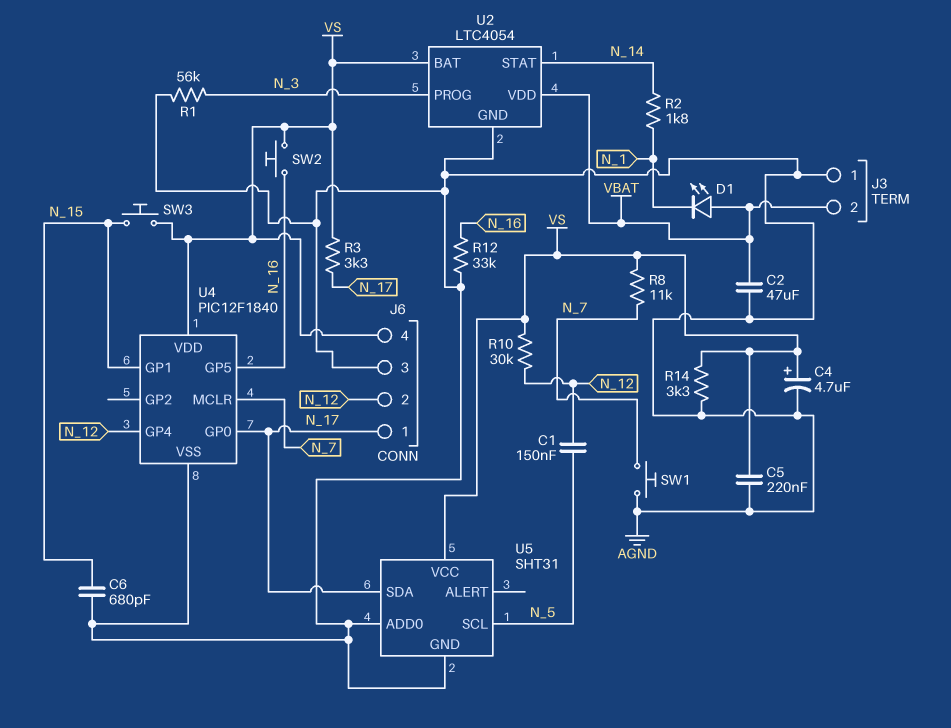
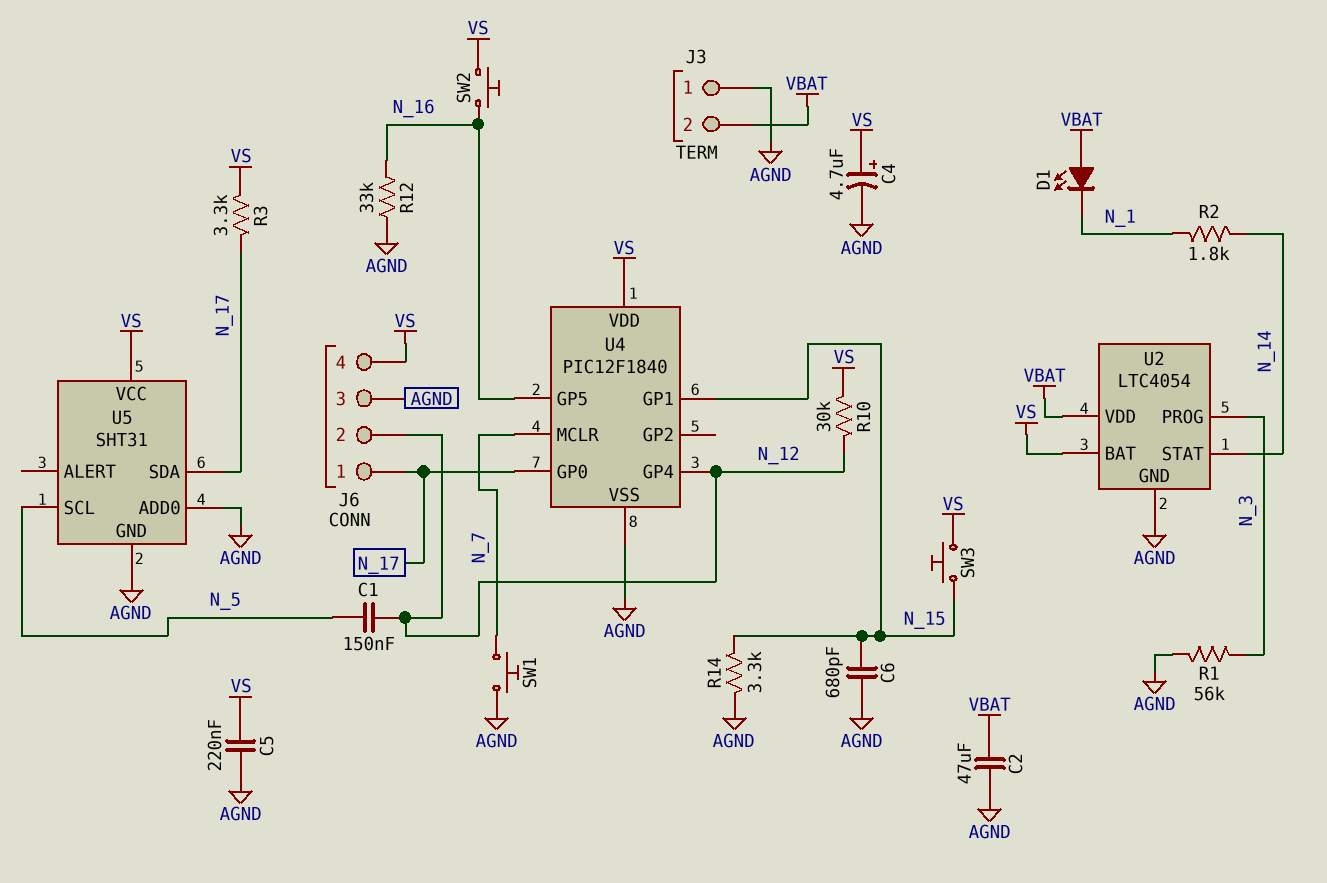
R8: 11k (N_7, VS) -> none
R14: 3.3k (AGND, VS) -> 3.3k (AGND, N_15)

